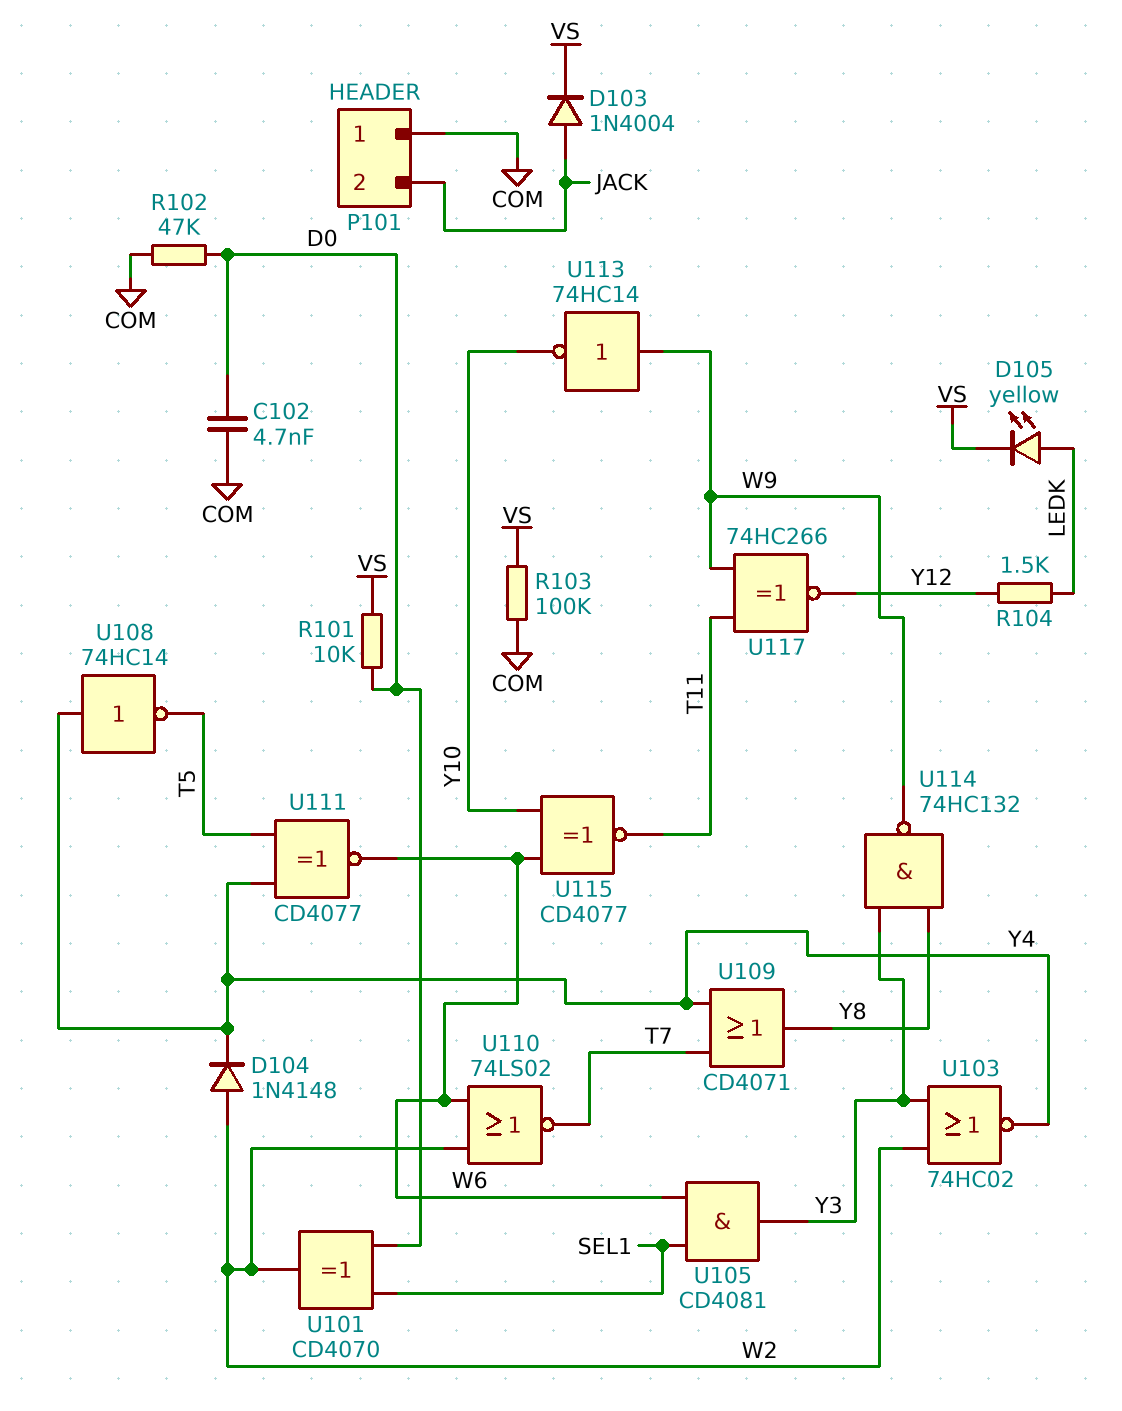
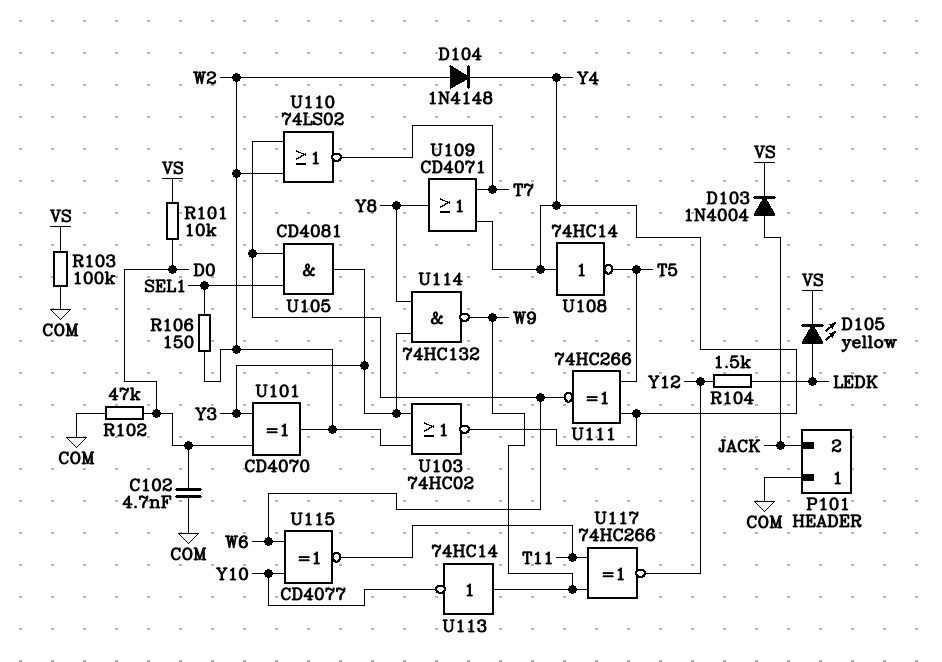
R106: none -> 150 (SEL1, W2)
U101: XOR CD4070 (in D0, in SEL1, out W2) -> XOR CD4070 (in D0, in Y3, out W2)
U111: XNOR CD4077 (in T5, in Y4, out W6) -> XNOR 74HC266 (in T5, in Y4, out W6)

